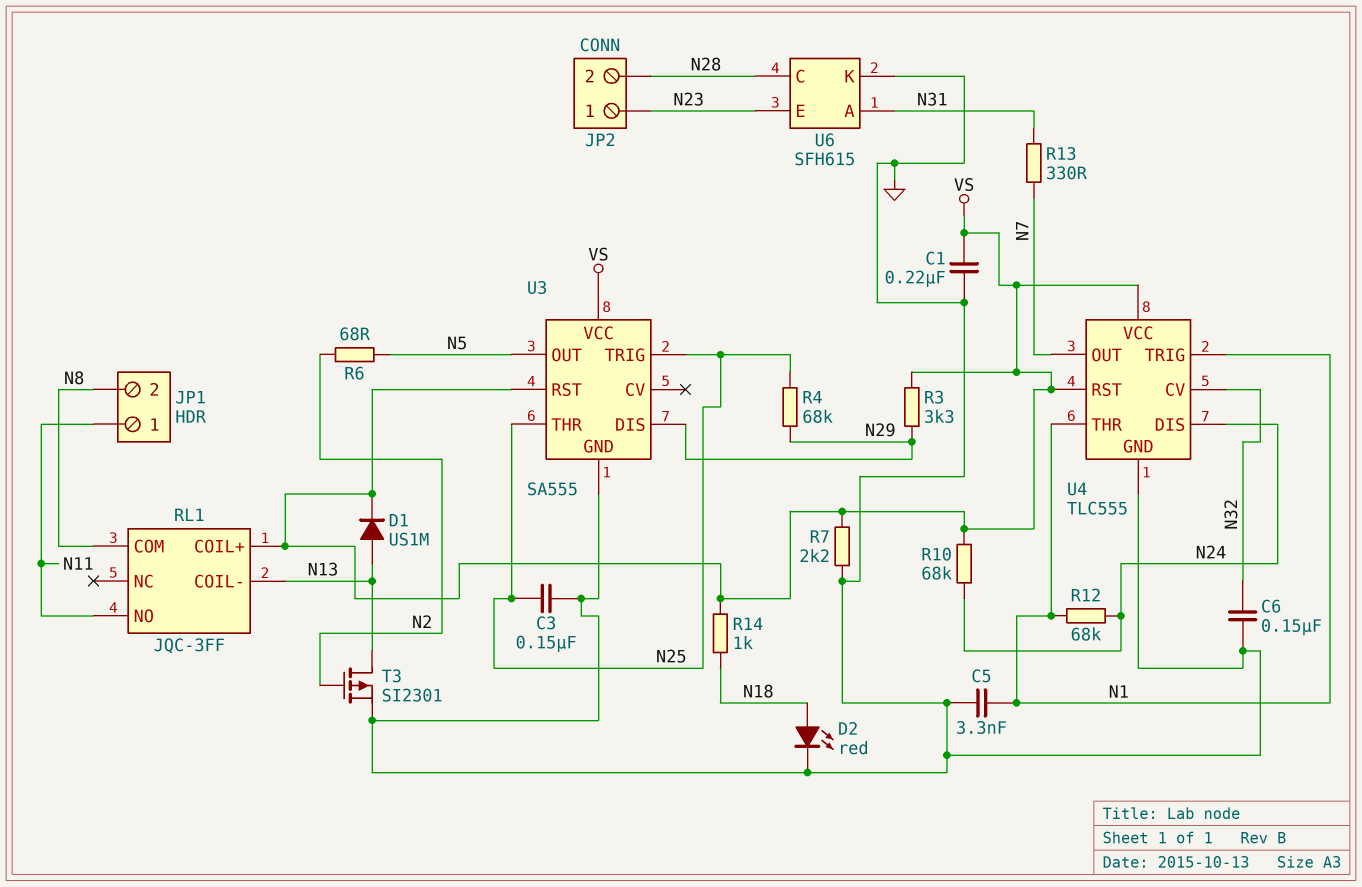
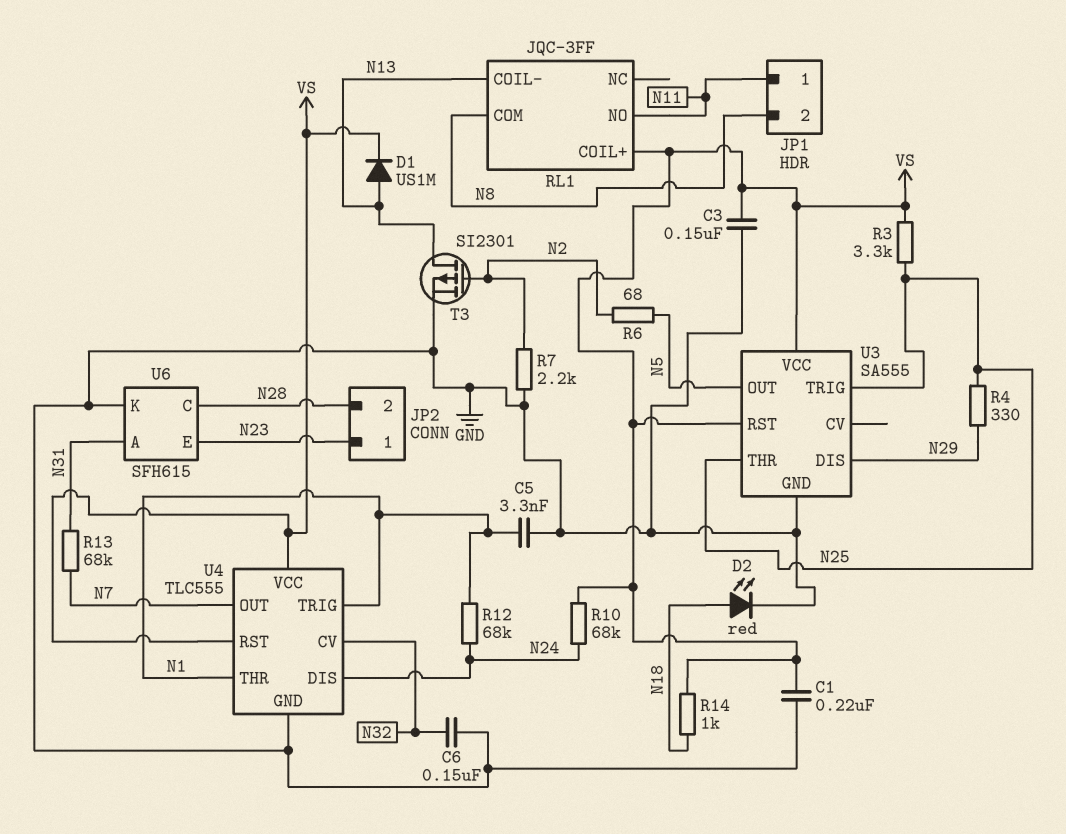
C3: 150nF (GND, N25) -> 150nF (GND, VS)
R3: 3.3k (N29, VS) -> 3.3k (N25, VS)
R4: 68k (N25, N29) -> 330 (N25, N29)
R7: 2.2k (GND, VS) -> 2.2k (GND, N2)
R13: 330 (N7, N31) -> 68k (N7, N31)

